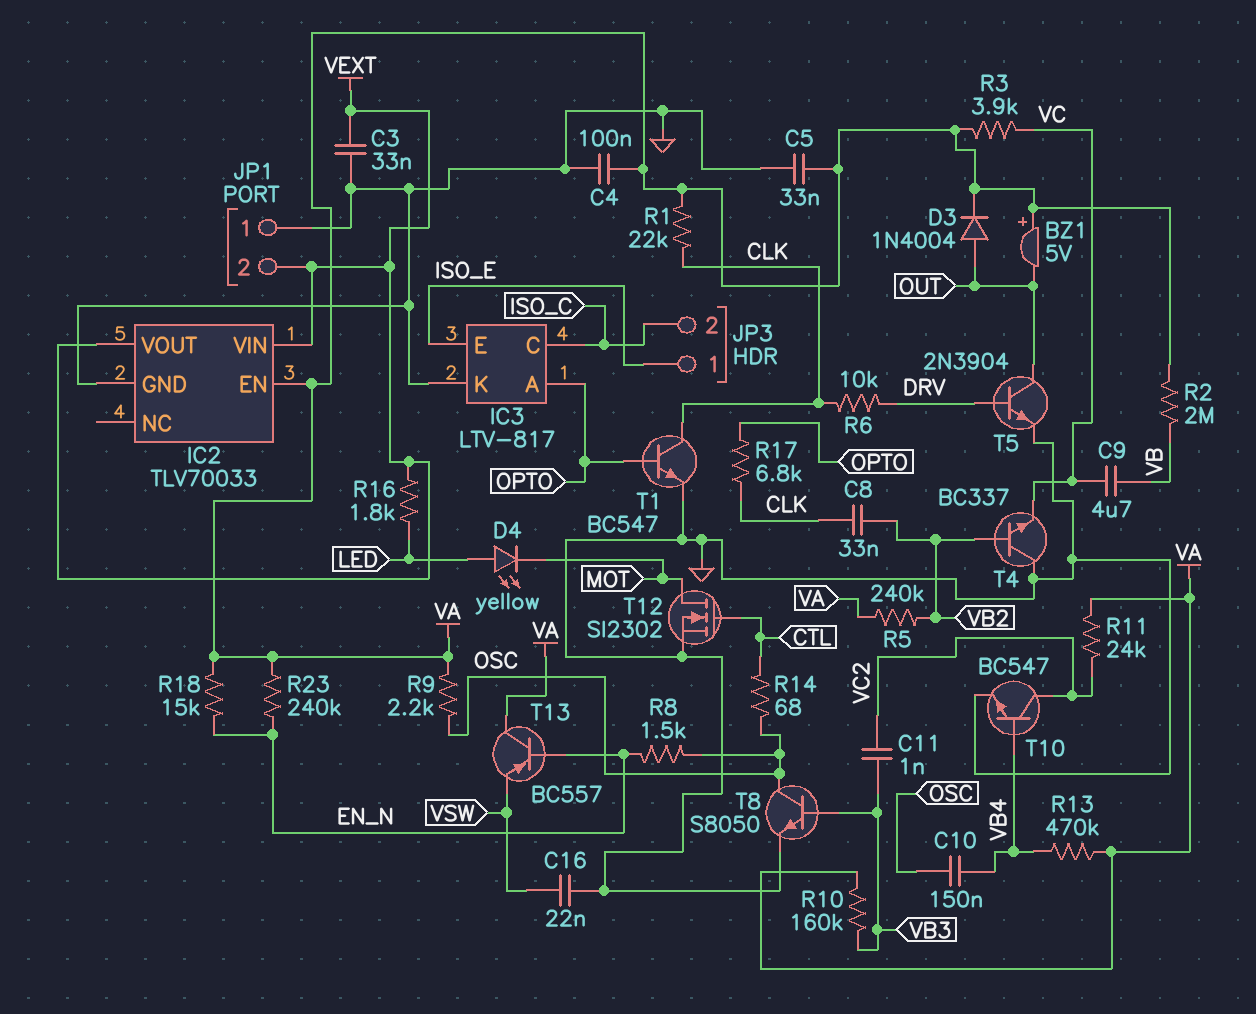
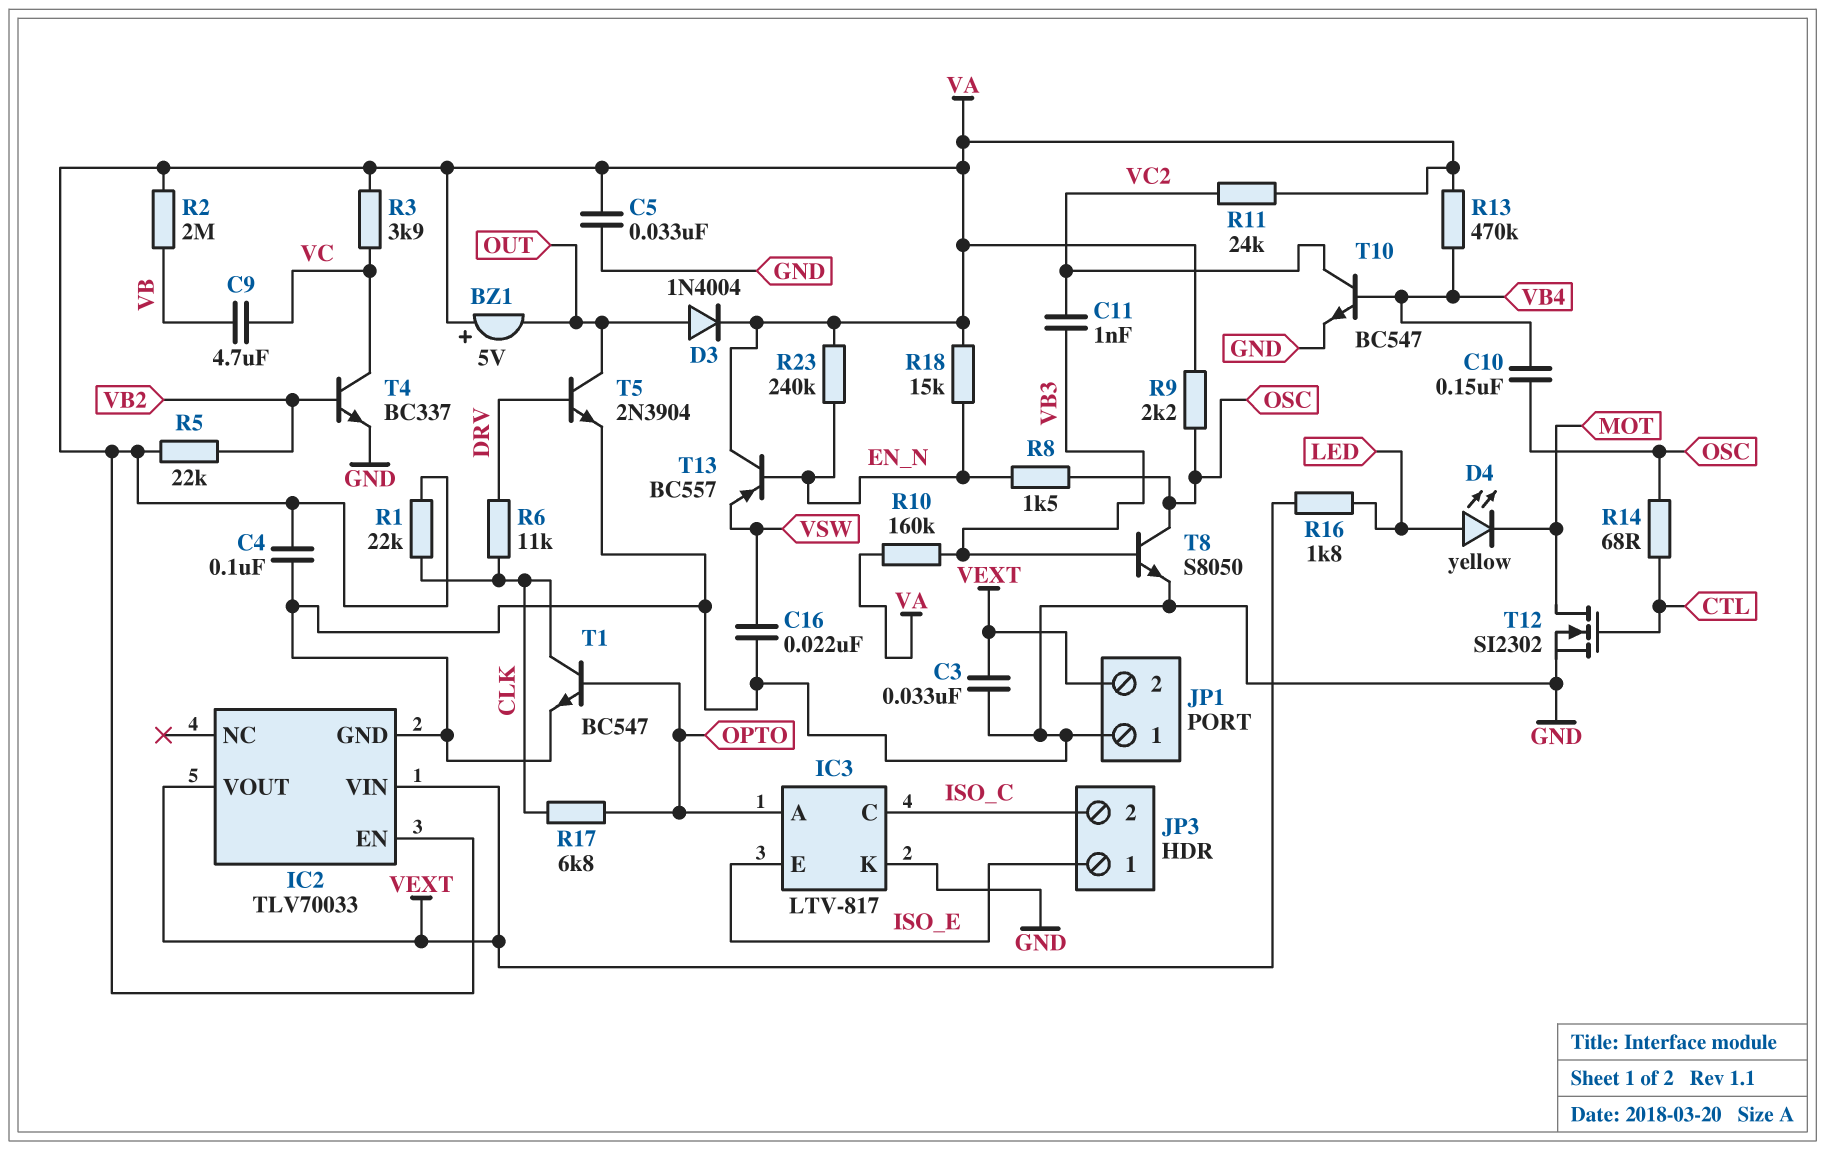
C8: 33nF (CLK, VB2) -> none
R5: 240k (VA, VB2) -> 22k (VA, VB2)
R6: 10k (CLK, DRV) -> 11k (CLK, DRV)
T4: NPN BC337 (B VB2, C GND, E VC) -> NPN BC337 (B VB2, C VC, E GND)

